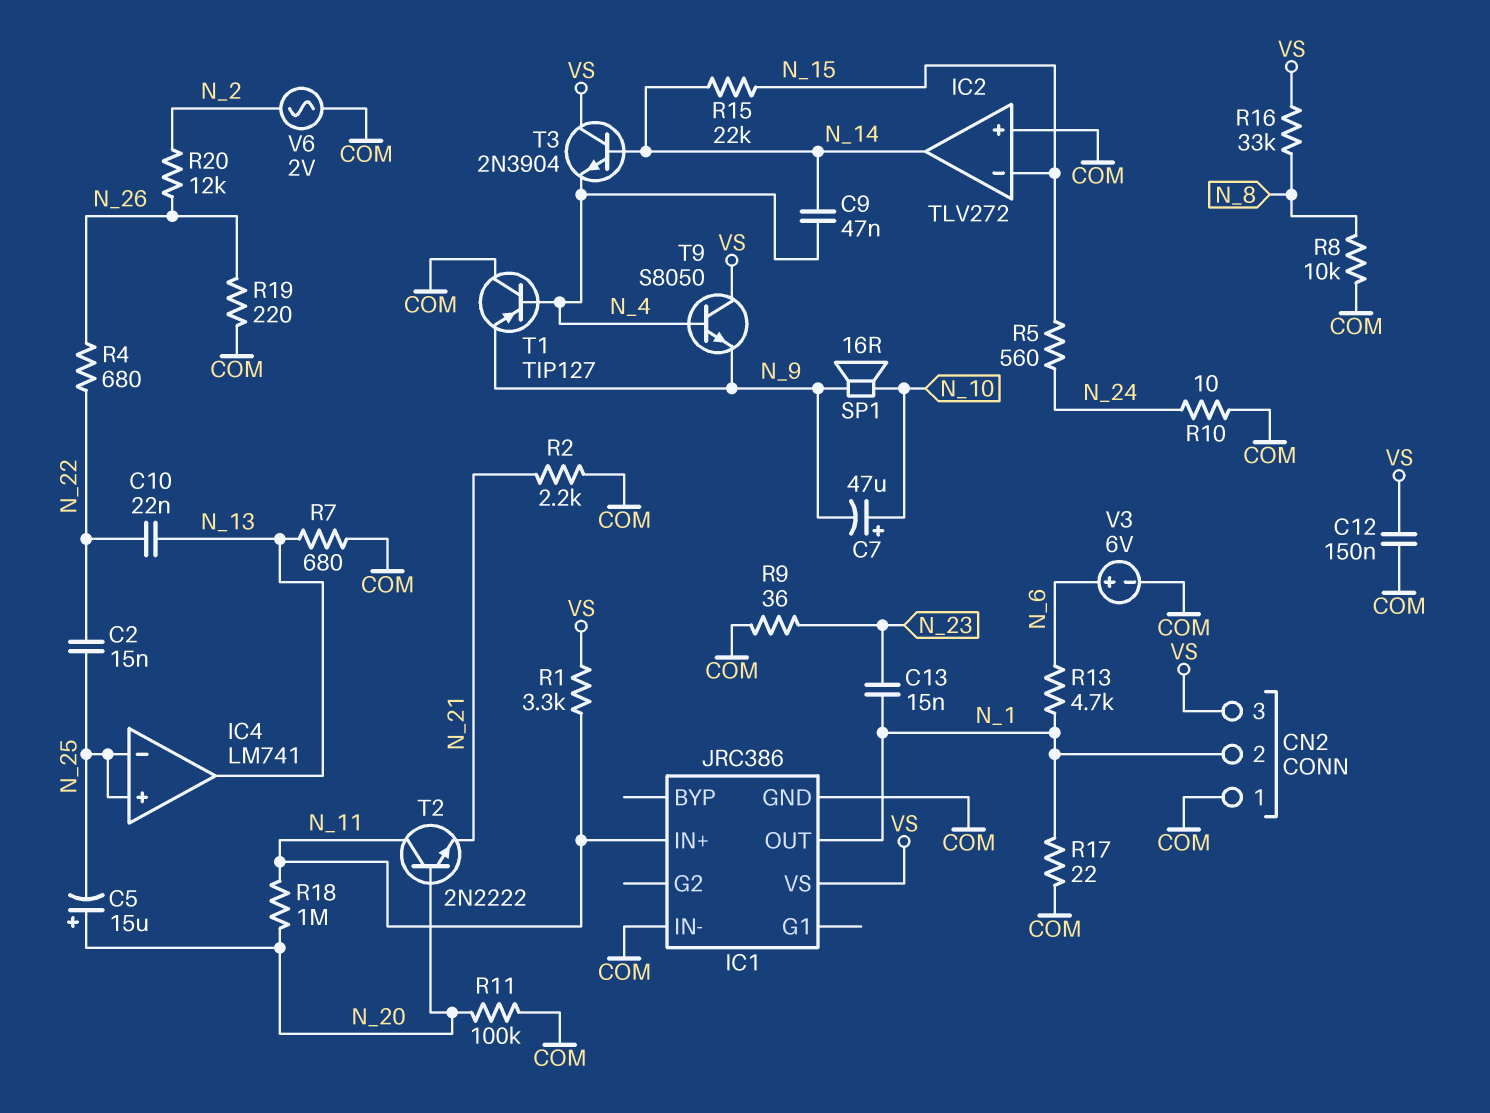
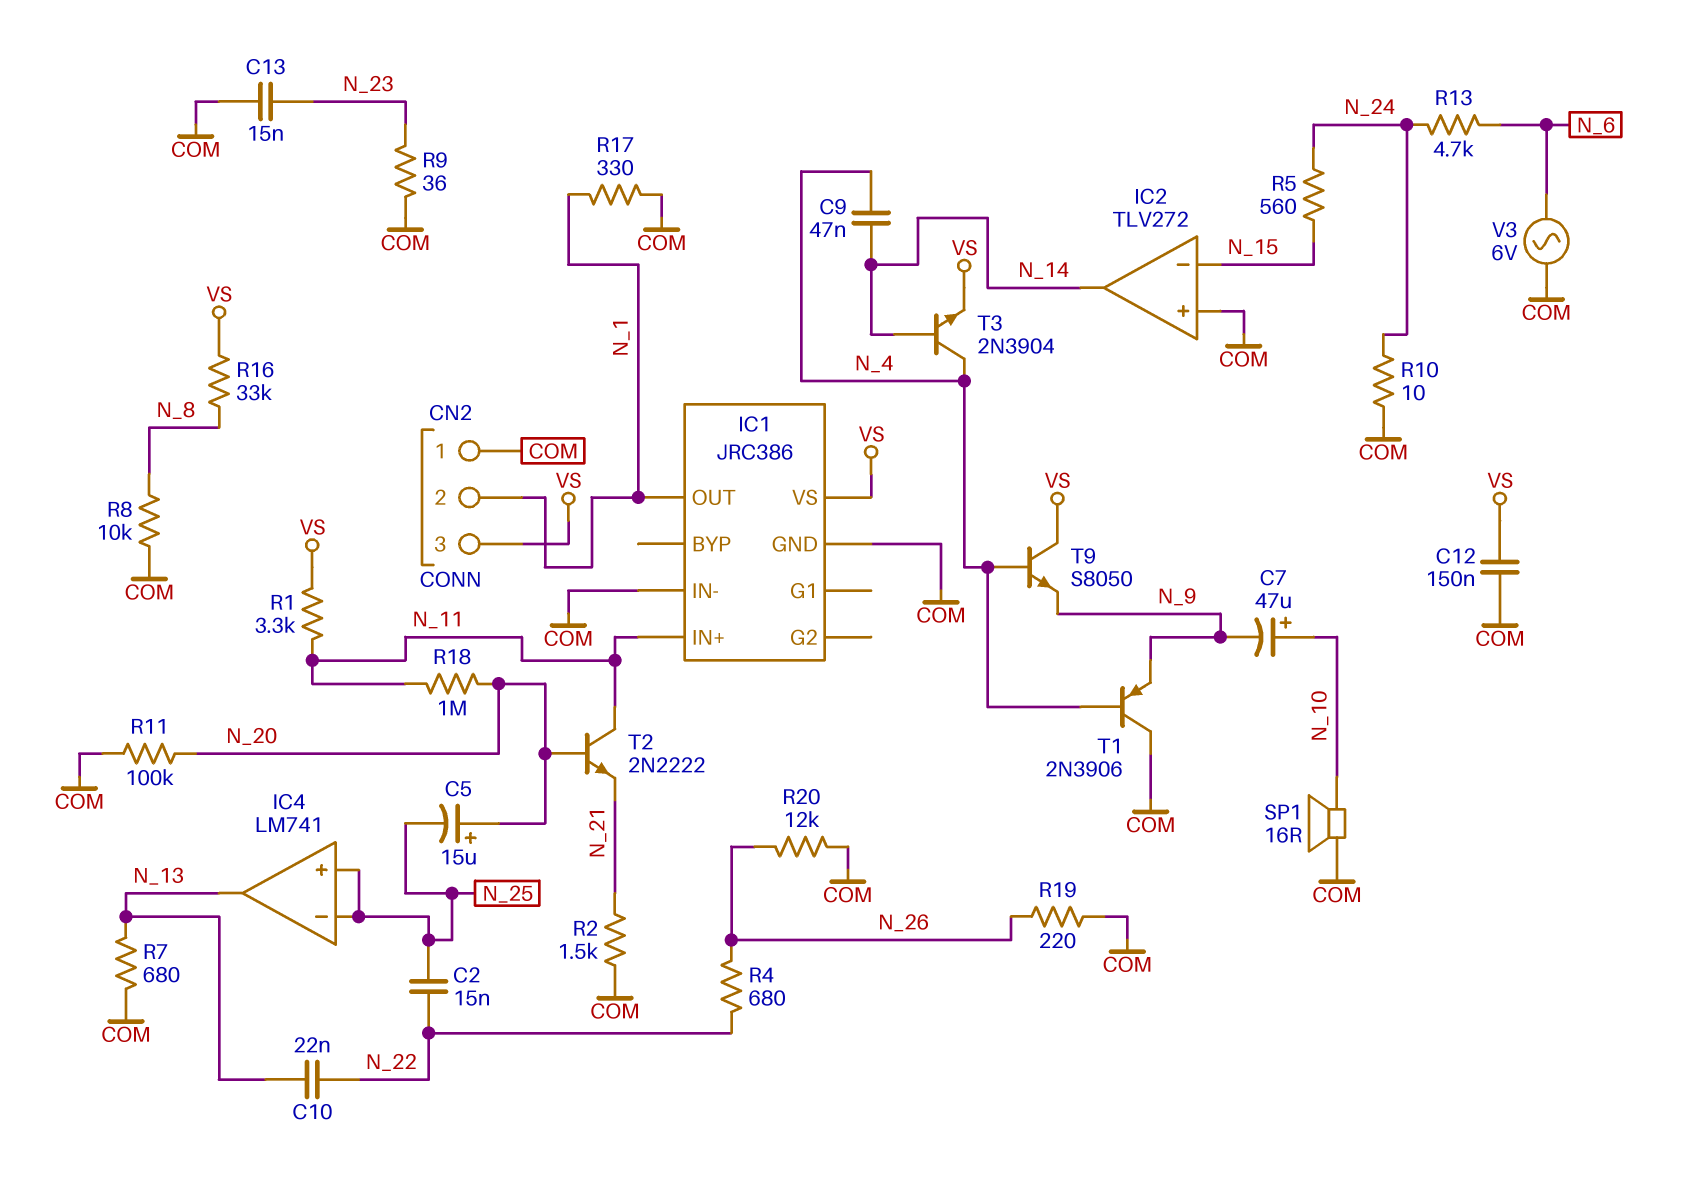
C13: 15nF (N_1, N_23) -> 15nF (COM, N_23)
R2: 2.2k (COM, N_21) -> 1.5k (COM, N_21)
R13: 4.7k (N_1, N_6) -> 4.7k (N_6, N_24)
R15: 22k (N_14, N_15) -> none
R17: 22 (COM, N_1) -> 330 (COM, N_1)
R20: 12k (N_2, N_26) -> 12k (COM, N_26)
SP1: speaker 16R (N_9, N_10) -> speaker 16R (COM, N_10)
T1: PNP TIP127 (B N_4, C COM, E N_9) -> PNP 2N3906 (B N_4, C COM, E N_9)
T3: NPN 2N3904 (B N_14, C VS, E N_4) -> NPN 2N3904 (B N_14, C N_4, E VS)
V3: 6V (plus N_6, minus COM) -> AC 6V (COM, N_6)
V6: AC 2V (COM, N_2) -> none

